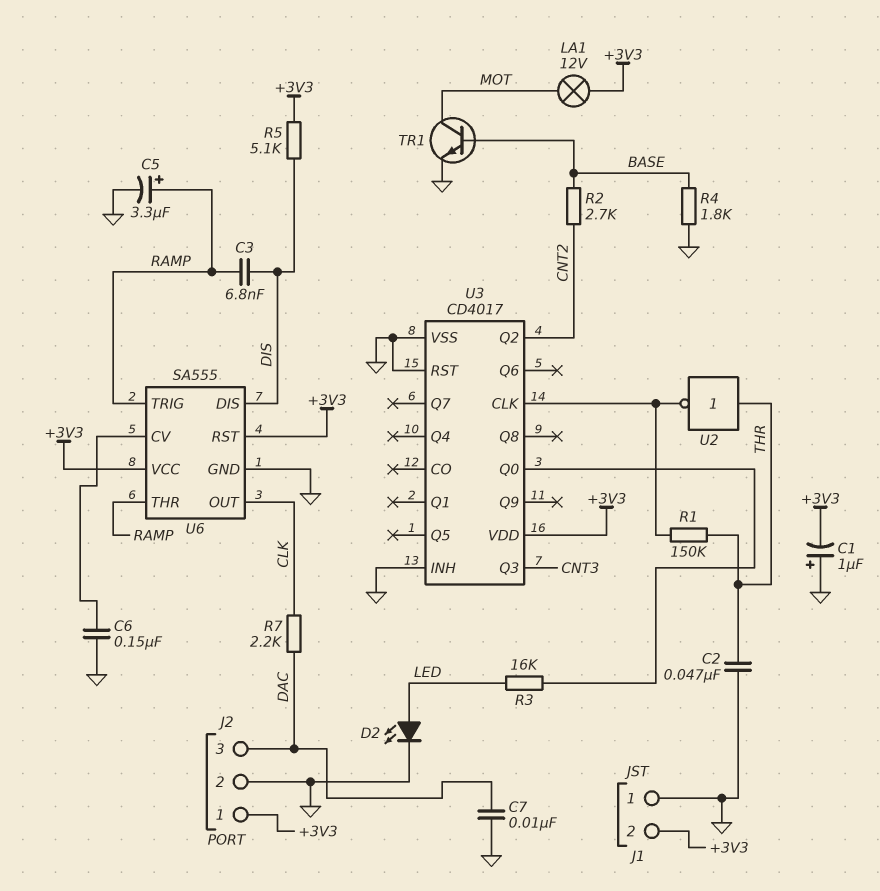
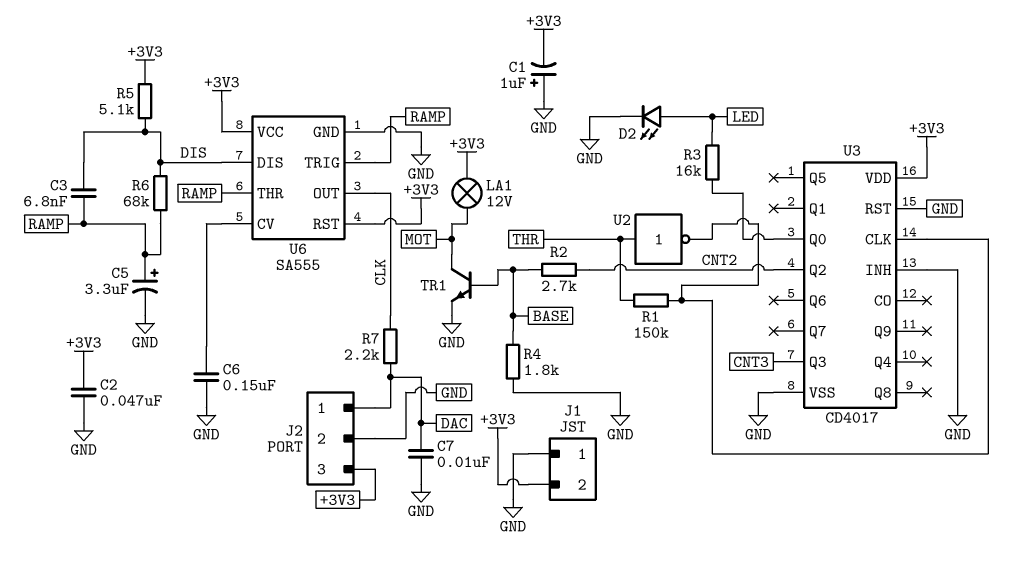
C2: 47nF (GND, THR) -> 47nF (+3V3, GND)
J2 pin 1: +3V3 -> DAC
J2 pin 3: DAC -> +3V3
R6: none -> 68k (DIS, RAMP)

